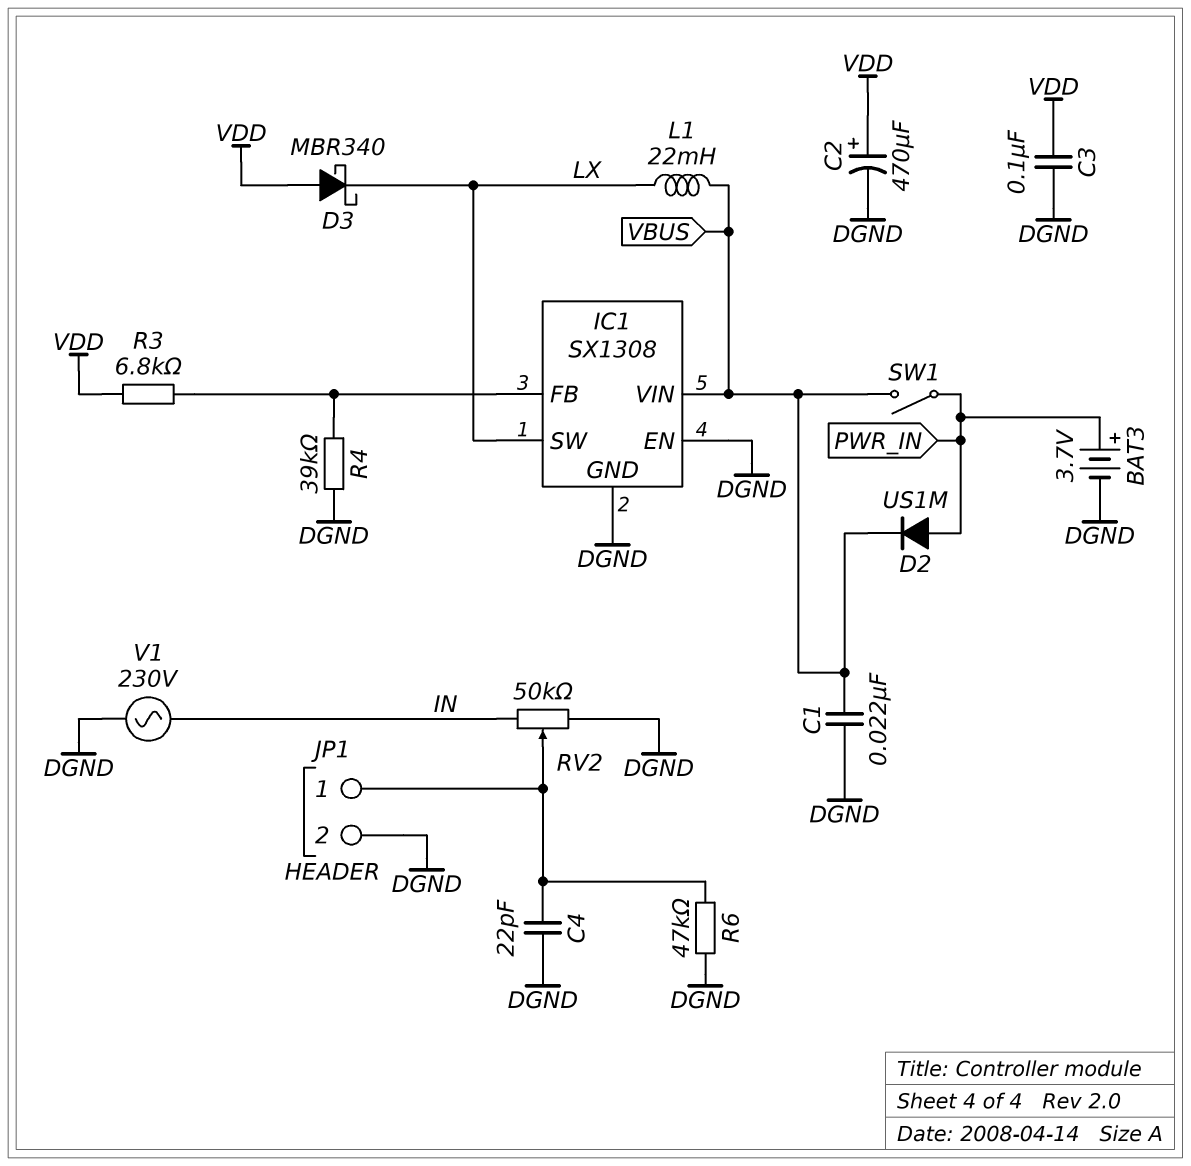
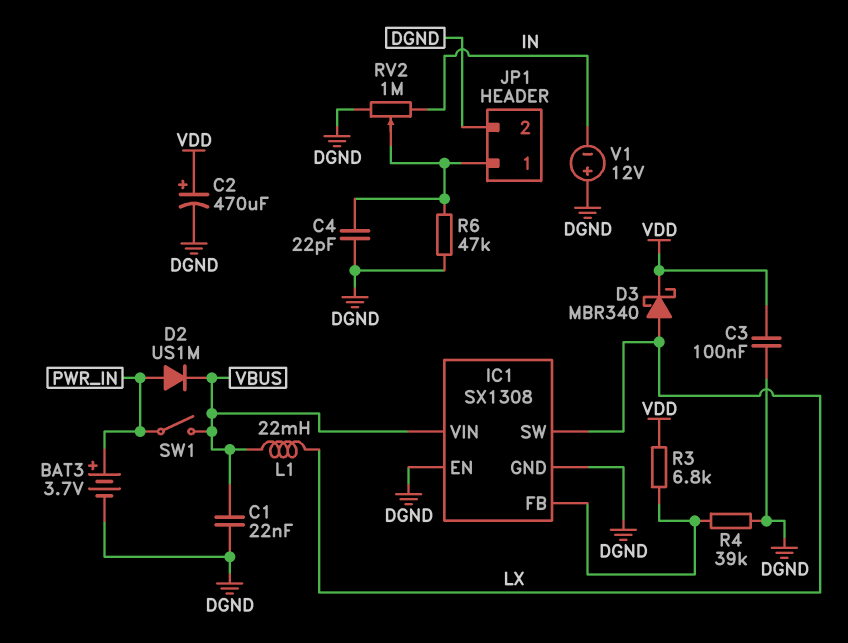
D3: schottky MBR340 (A VDD, K LX) -> schottky MBR340 (A LX, K VDD)
RV2: 50k (DGND, IN, wiper JP1/1) -> 1M (DGND, IN, wiper JP1/1)
V1: AC 230V (DGND, IN) -> 12V (plus DGND, minus IN)

